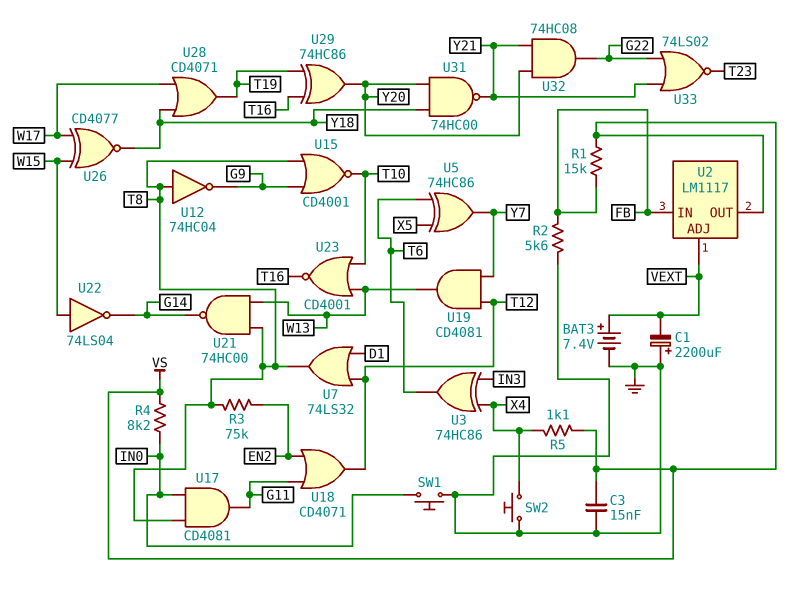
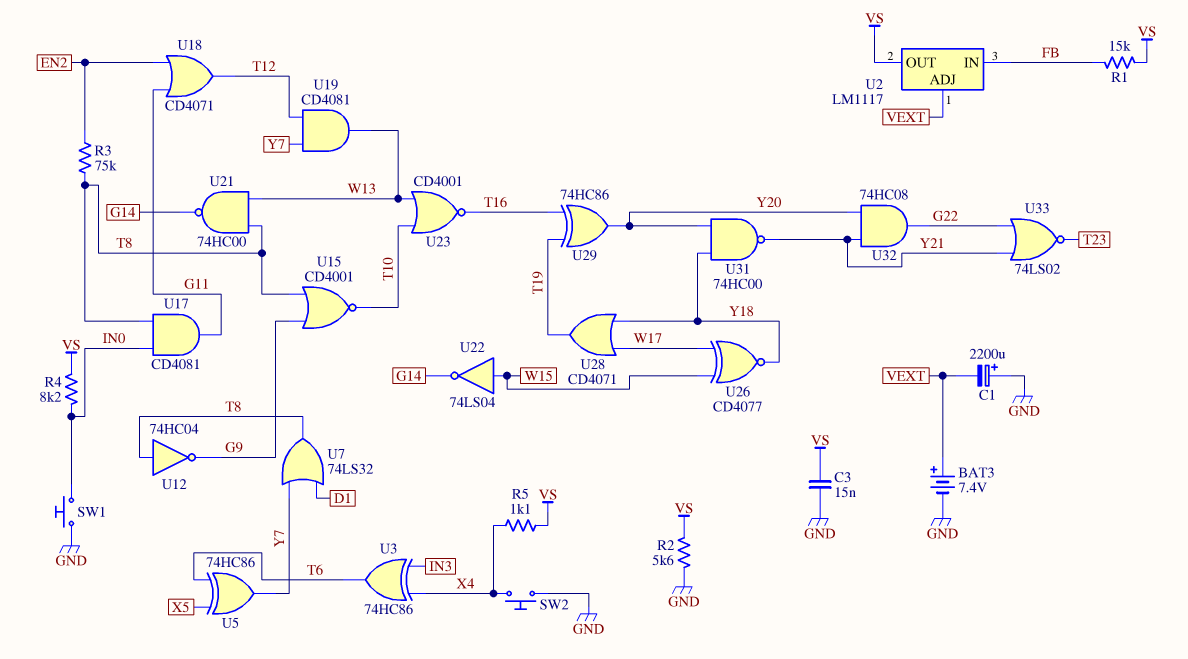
R2: 5.6k (FB, GND) -> 5.6k (GND, VS)
U7: OR 74LS32 (in D1, in T12, out T8) -> OR 74LS32 (in D1, in Y7, out T8)

